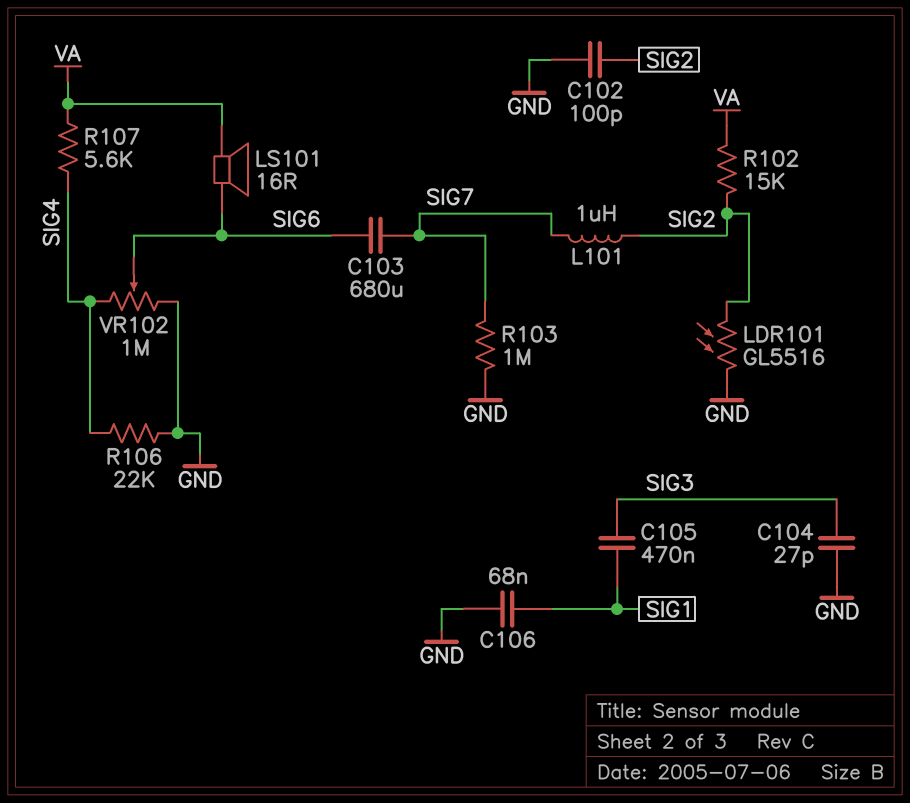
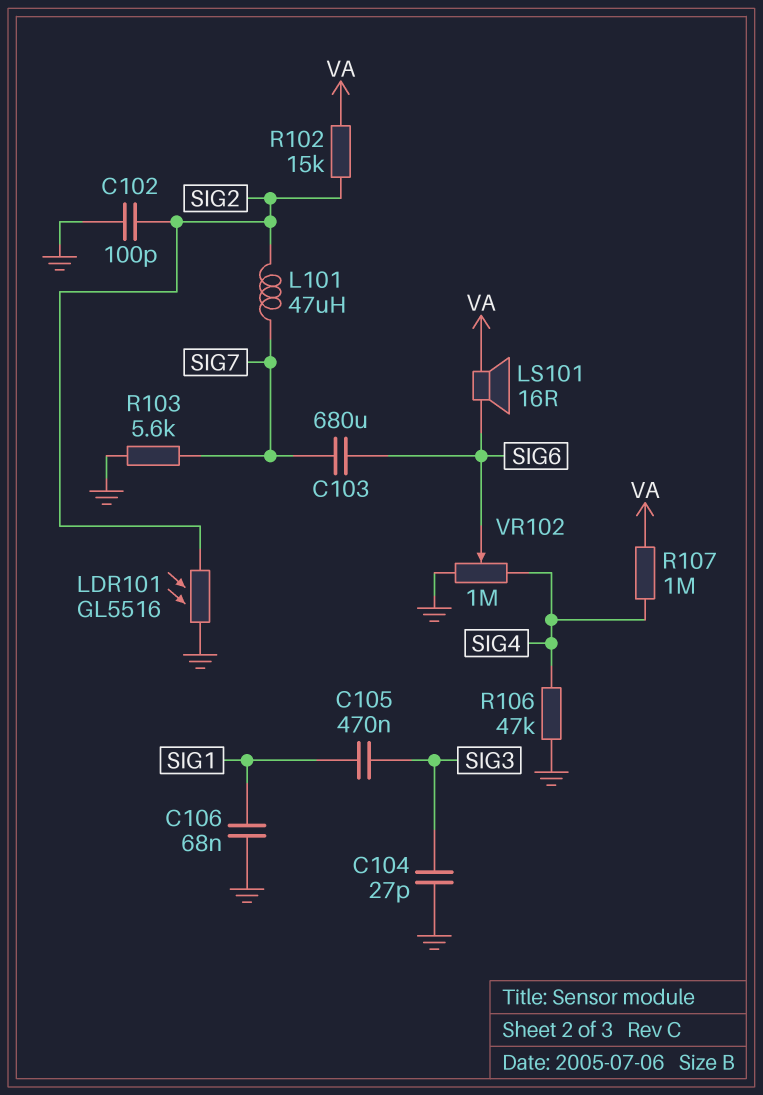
L101: 1uH (SIG2, SIG7) -> 47uH (SIG2, SIG7)
R103: 1M (GND, SIG7) -> 5.6k (GND, SIG7)
R106: 22k (GND, SIG4) -> 47k (GND, SIG4)
R107: 5.6k (SIG4, VA) -> 1M (SIG4, VA)

